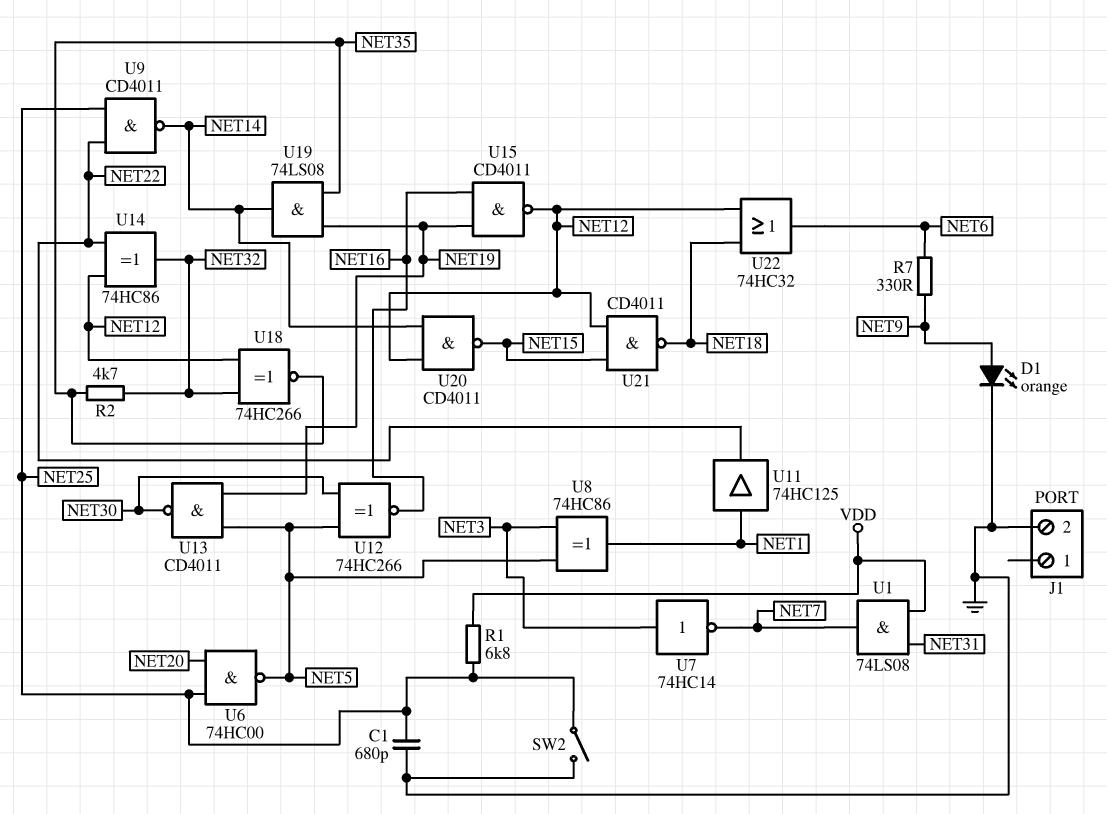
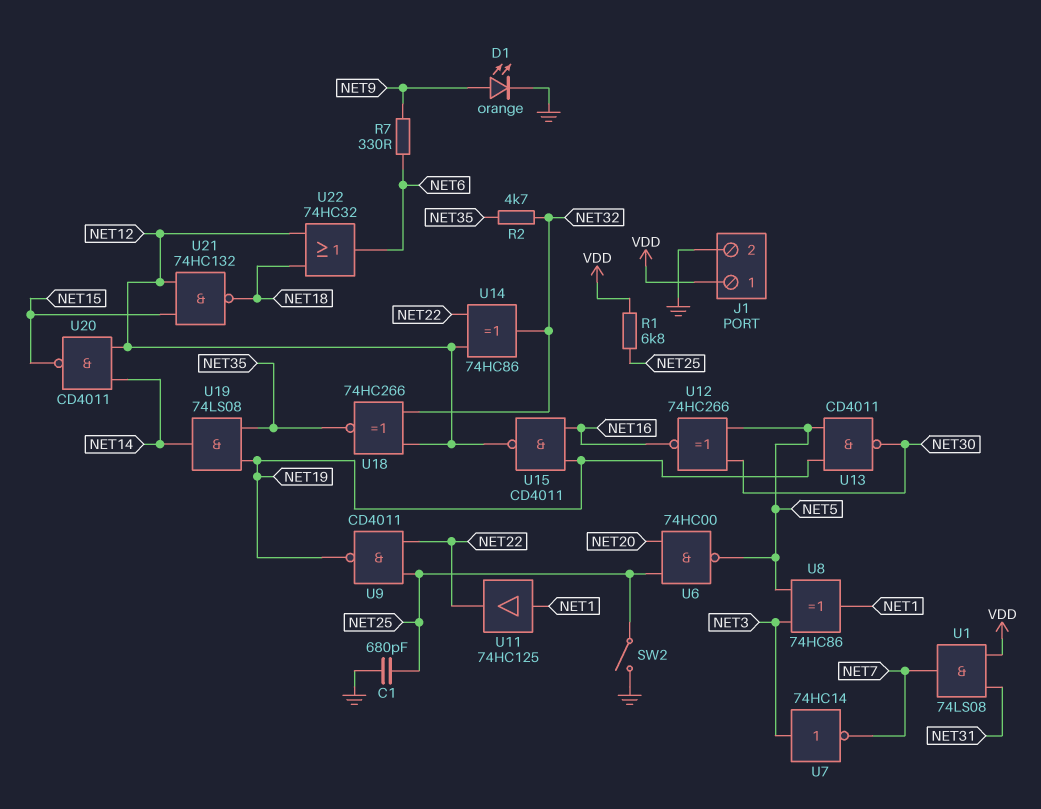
J1 pin 1: none -> VDD
U9: NAND CD4011 (in NET22, in NET25, out NET14) -> NAND CD4011 (in NET22, in NET25, out NET19)
U21: NAND CD4011 (in NET12, in NET15, out NET18) -> NAND 74HC132 (in NET12, in NET15, out NET18)

